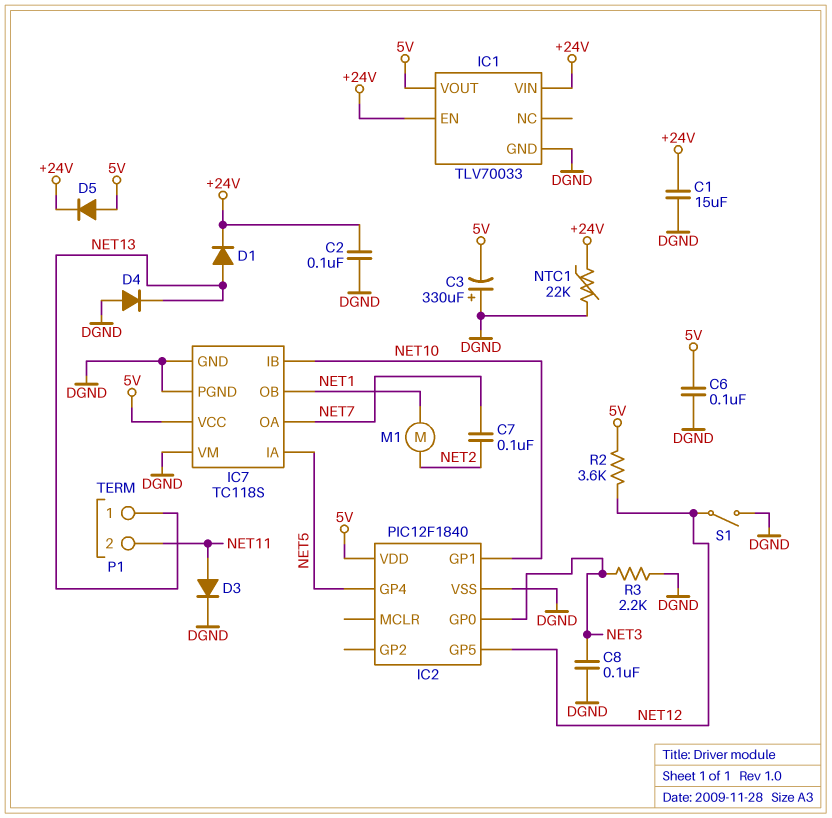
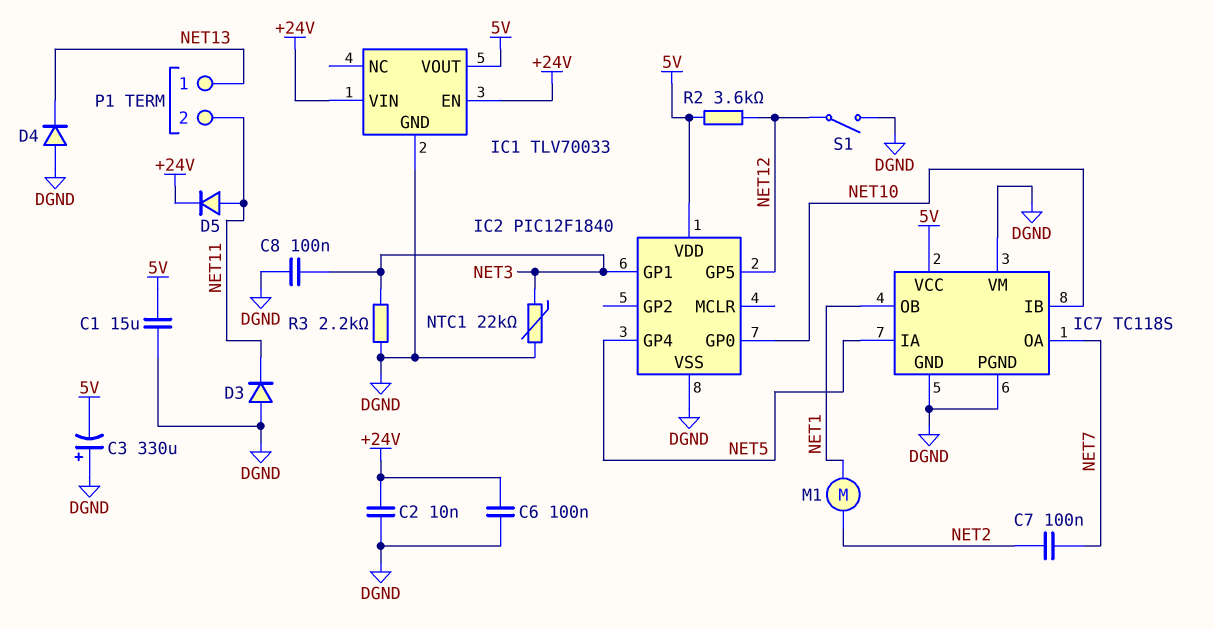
C1: 15uF (+24V, DGND) -> 15uF (5V, DGND)
C2: 100nF (+24V, DGND) -> 10nF (+24V, DGND)
C6: 100nF (5V, DGND) -> 100nF (+24V, DGND)
D1: diode (A NET13, K +24V) -> none
D3: diode (A NET11, K DGND) -> diode (A DGND, K NET11)
D5: diode (A 5V, K +24V) -> diode (A NET11, K +24V)
IC2 pin GP0: NET3 -> NET10
IC2 pin GP1: NET10 -> NET3
NTC1: 22k (+24V, DGND) -> 22k (DGND, NET3)

